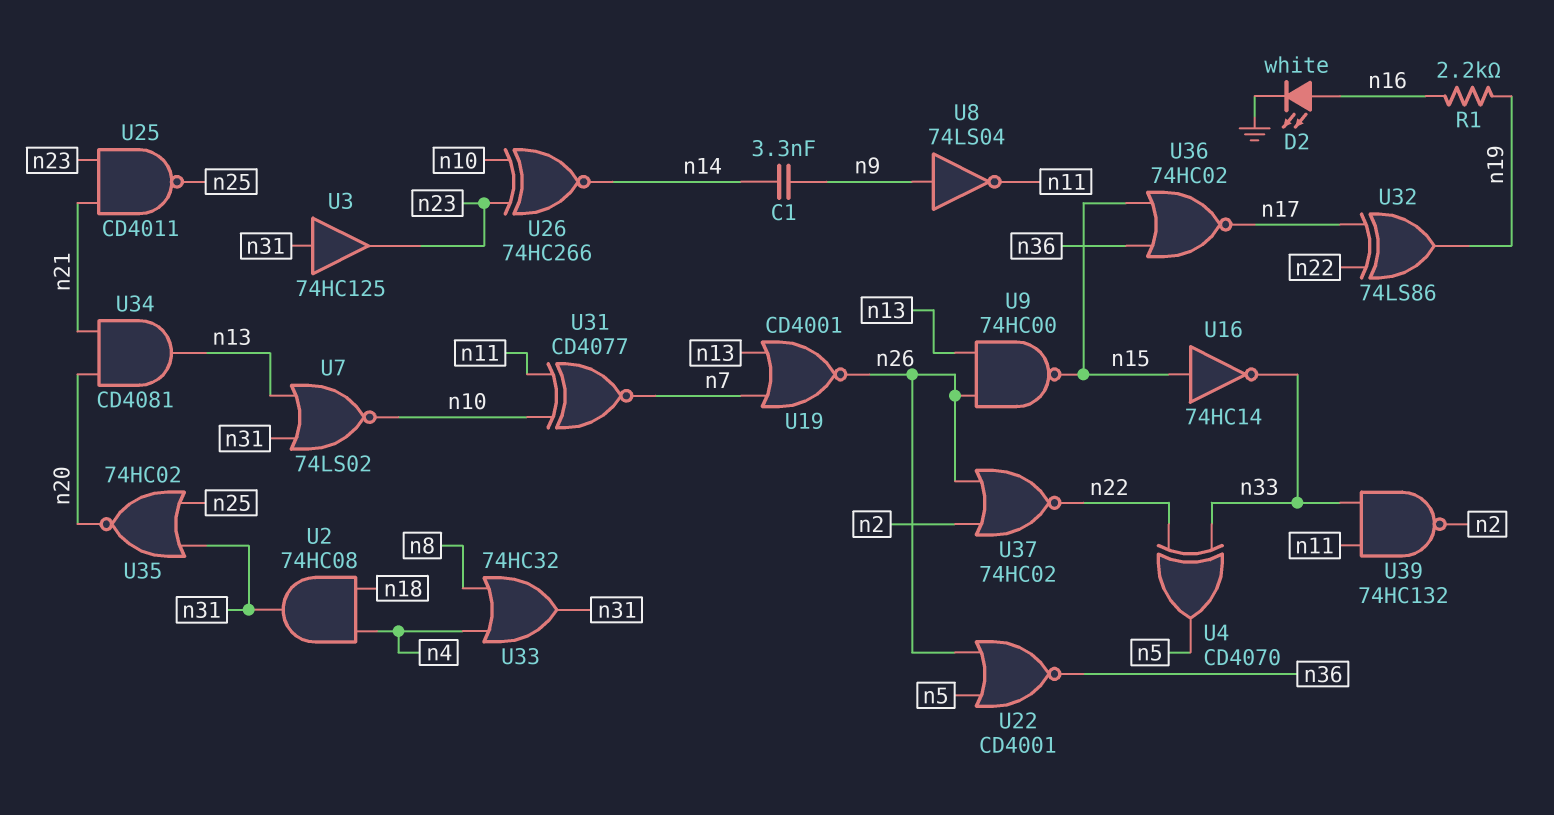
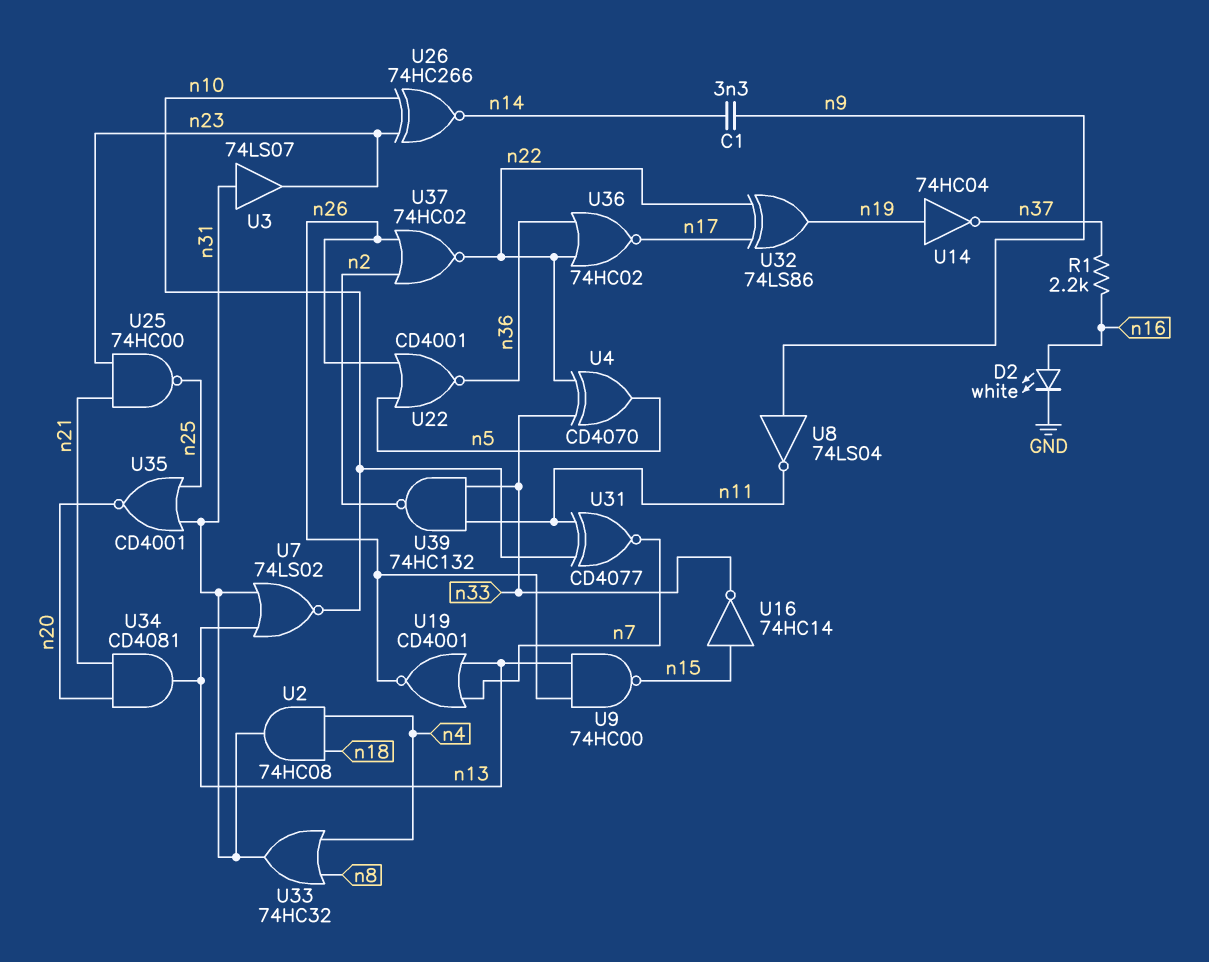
R1: 2.2k (n16, n19) -> 2.2k (n16, n37)
U3: buffer 74HC125 (in n31, out n23) -> buffer 74LS07 (in n31, out n23)
U14: none -> NOT 74HC04 (in n19, out n37)
U25: NAND CD4011 (in n21, in n23, out n25) -> NAND 74HC00 (in n21, in n23, out n25)
U35: NOR 74HC02 (in n25, in n31, out n20) -> NOR CD4001 (in n25, in n31, out n20)
U36: NOR 74HC02 (in n15, in n36, out n17) -> NOR 74HC02 (in n22, in n36, out n17)

